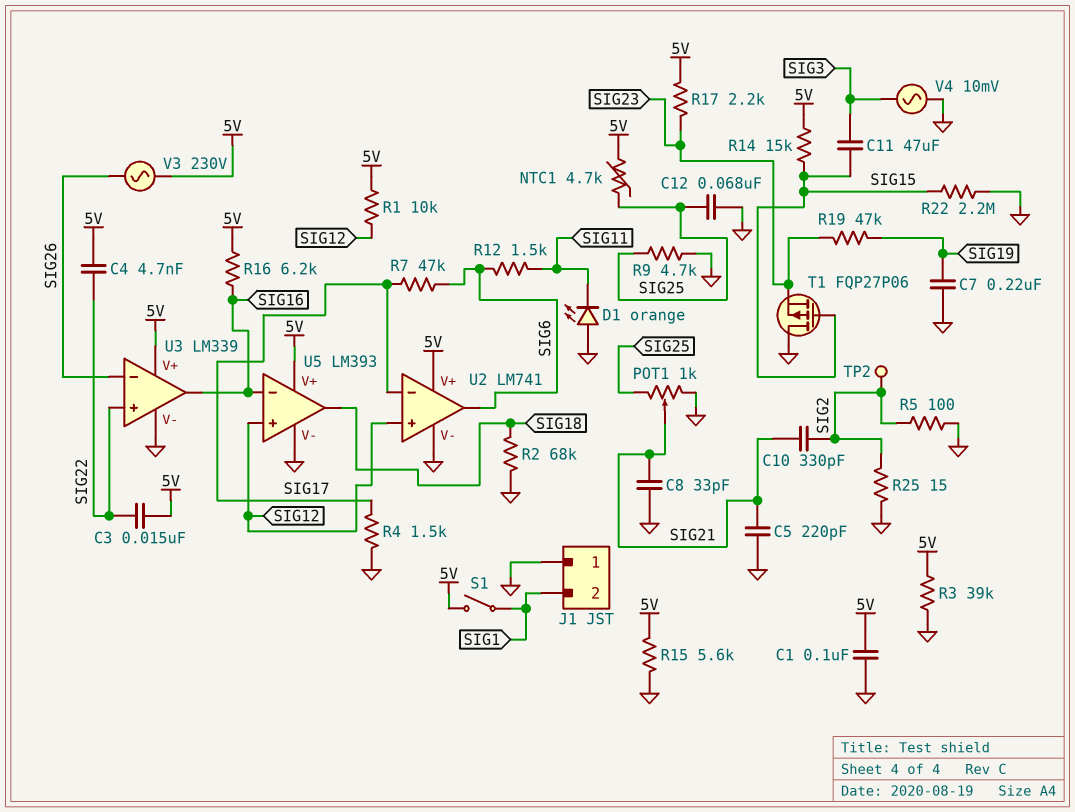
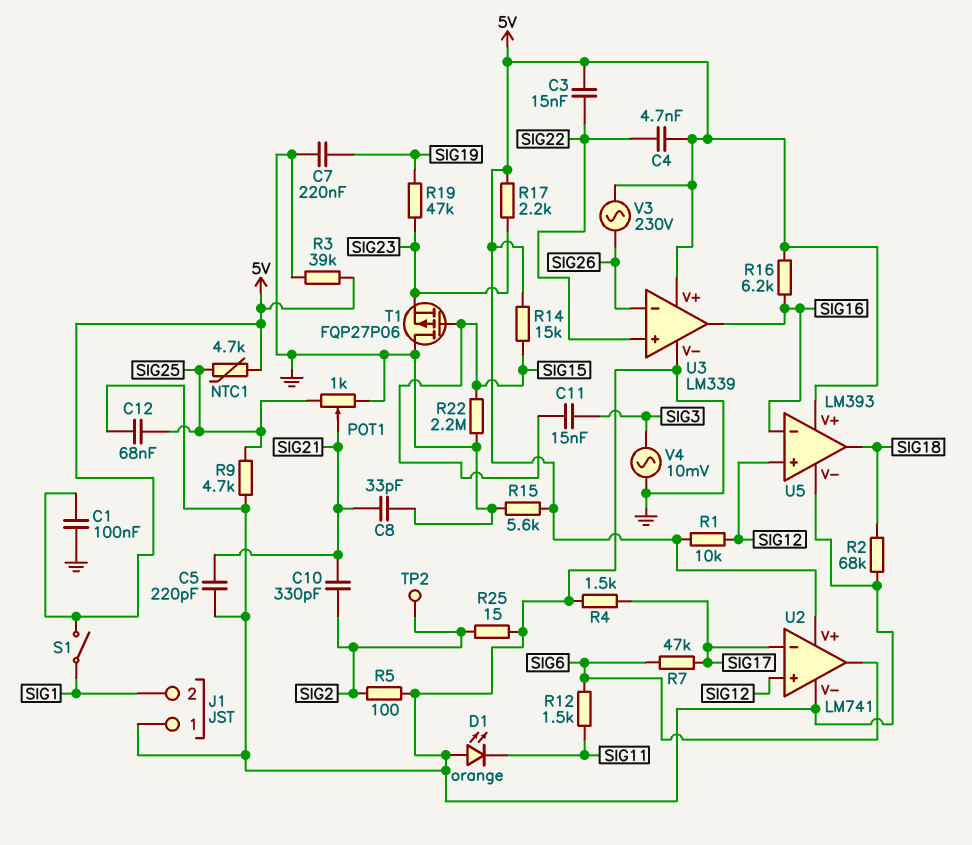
C11: 47uF (SIG3, SIG15) -> 15nF (SIG3, SIG15)

